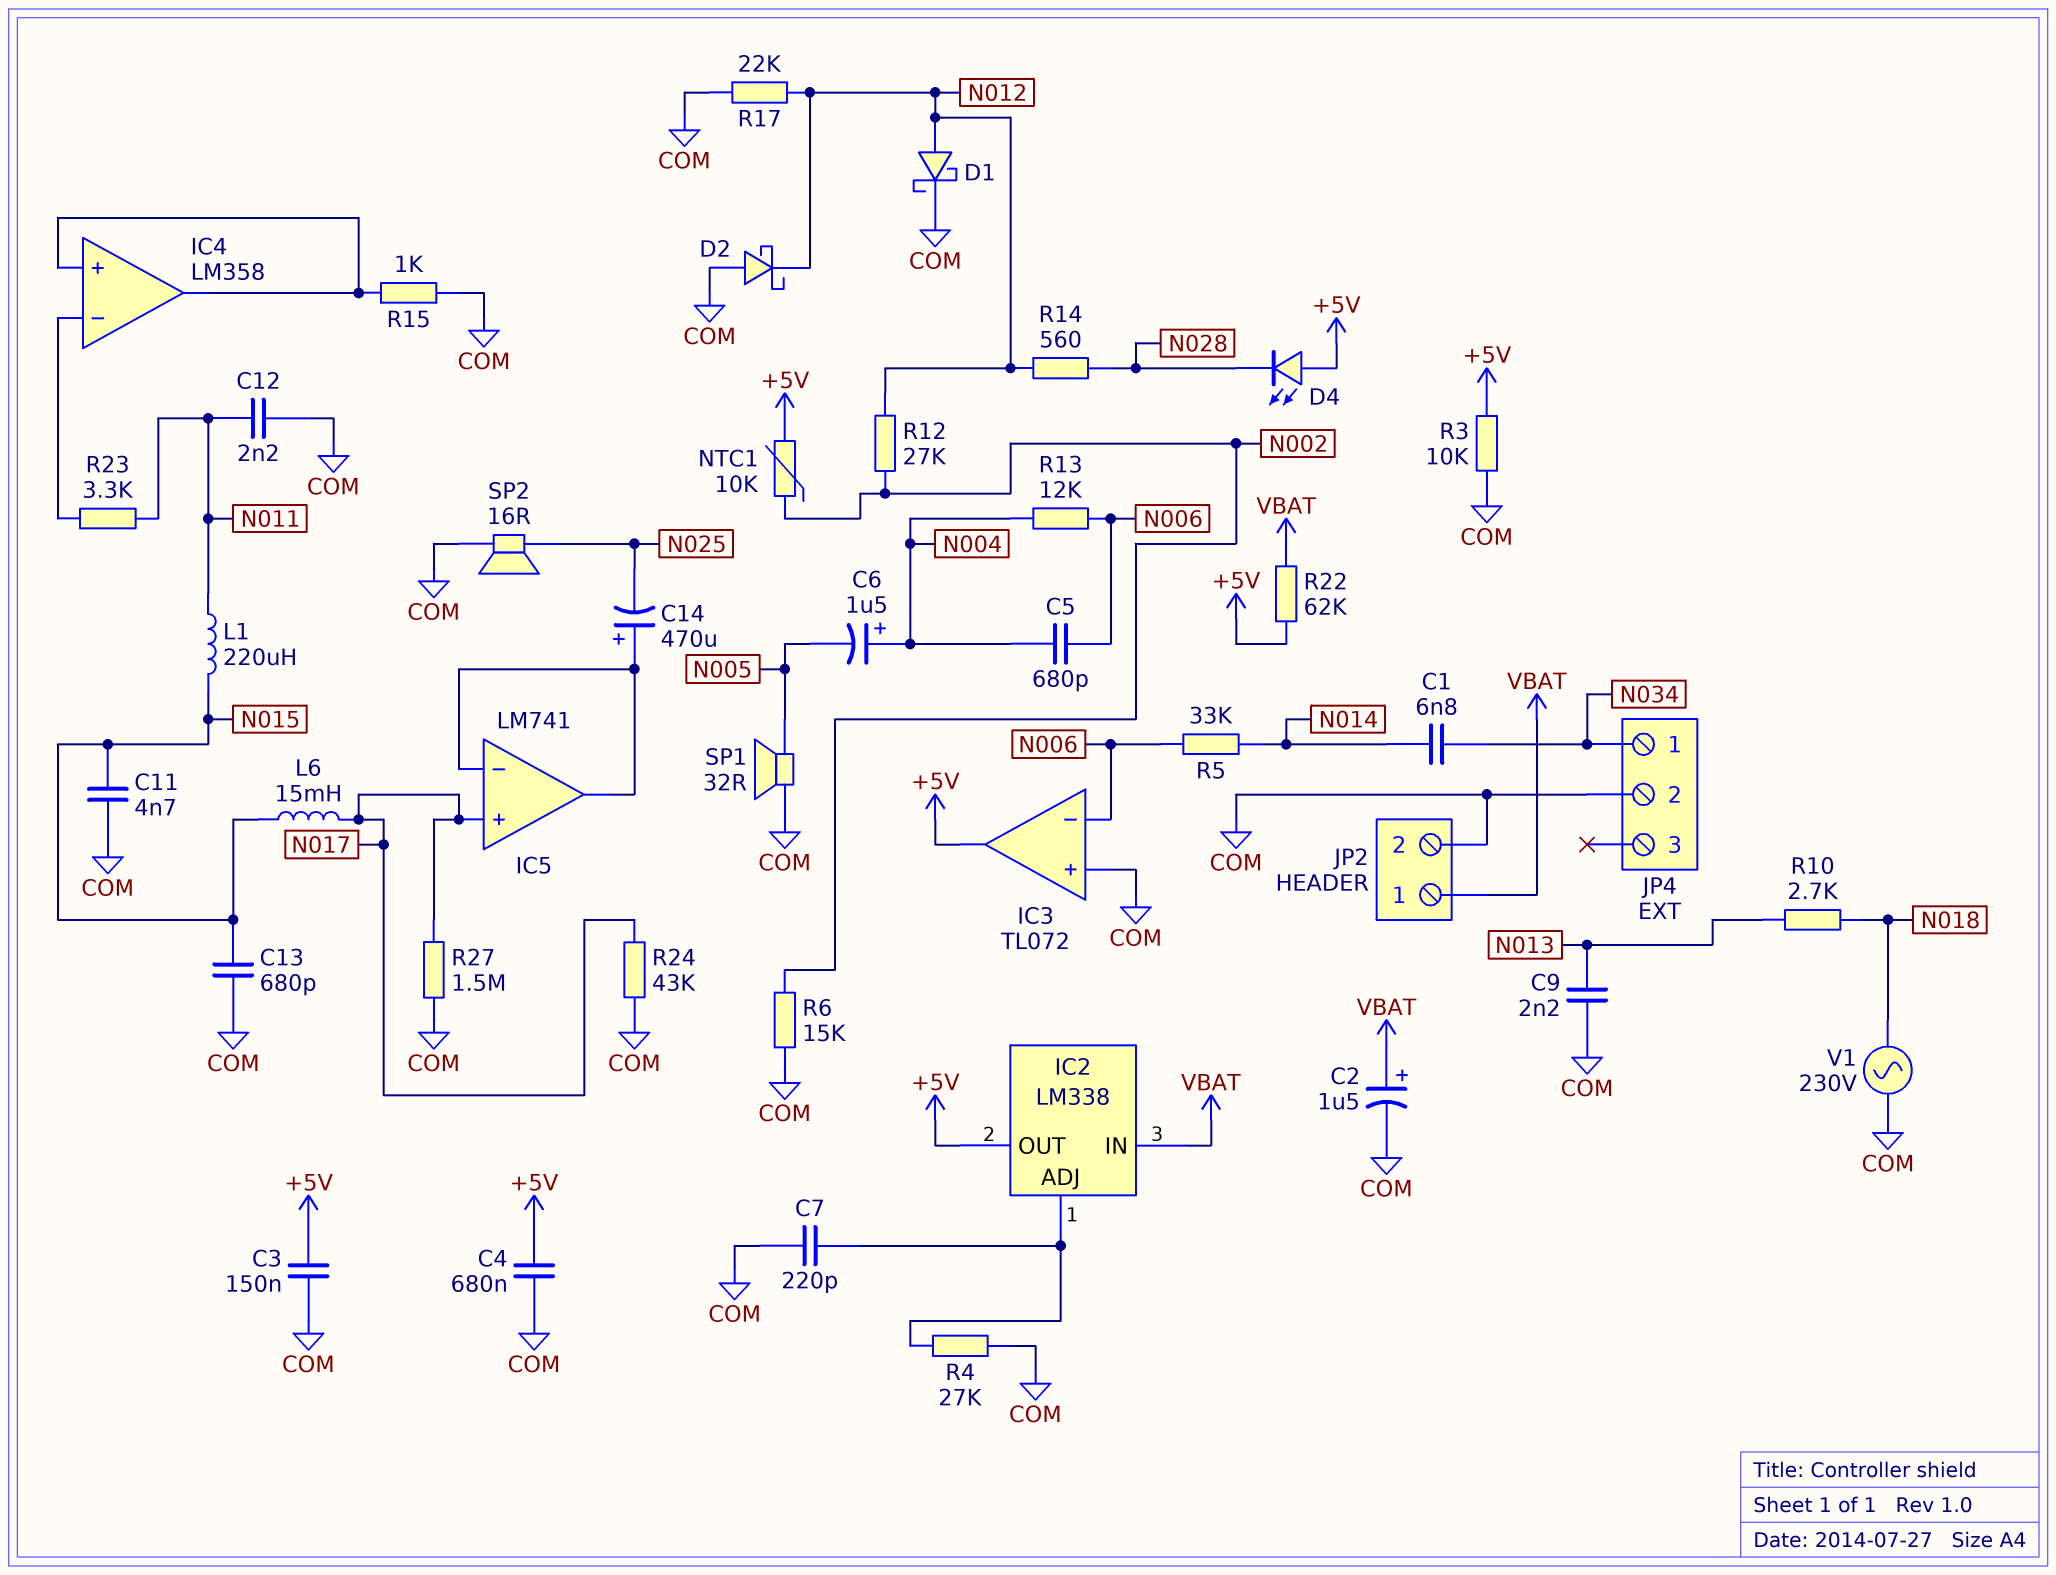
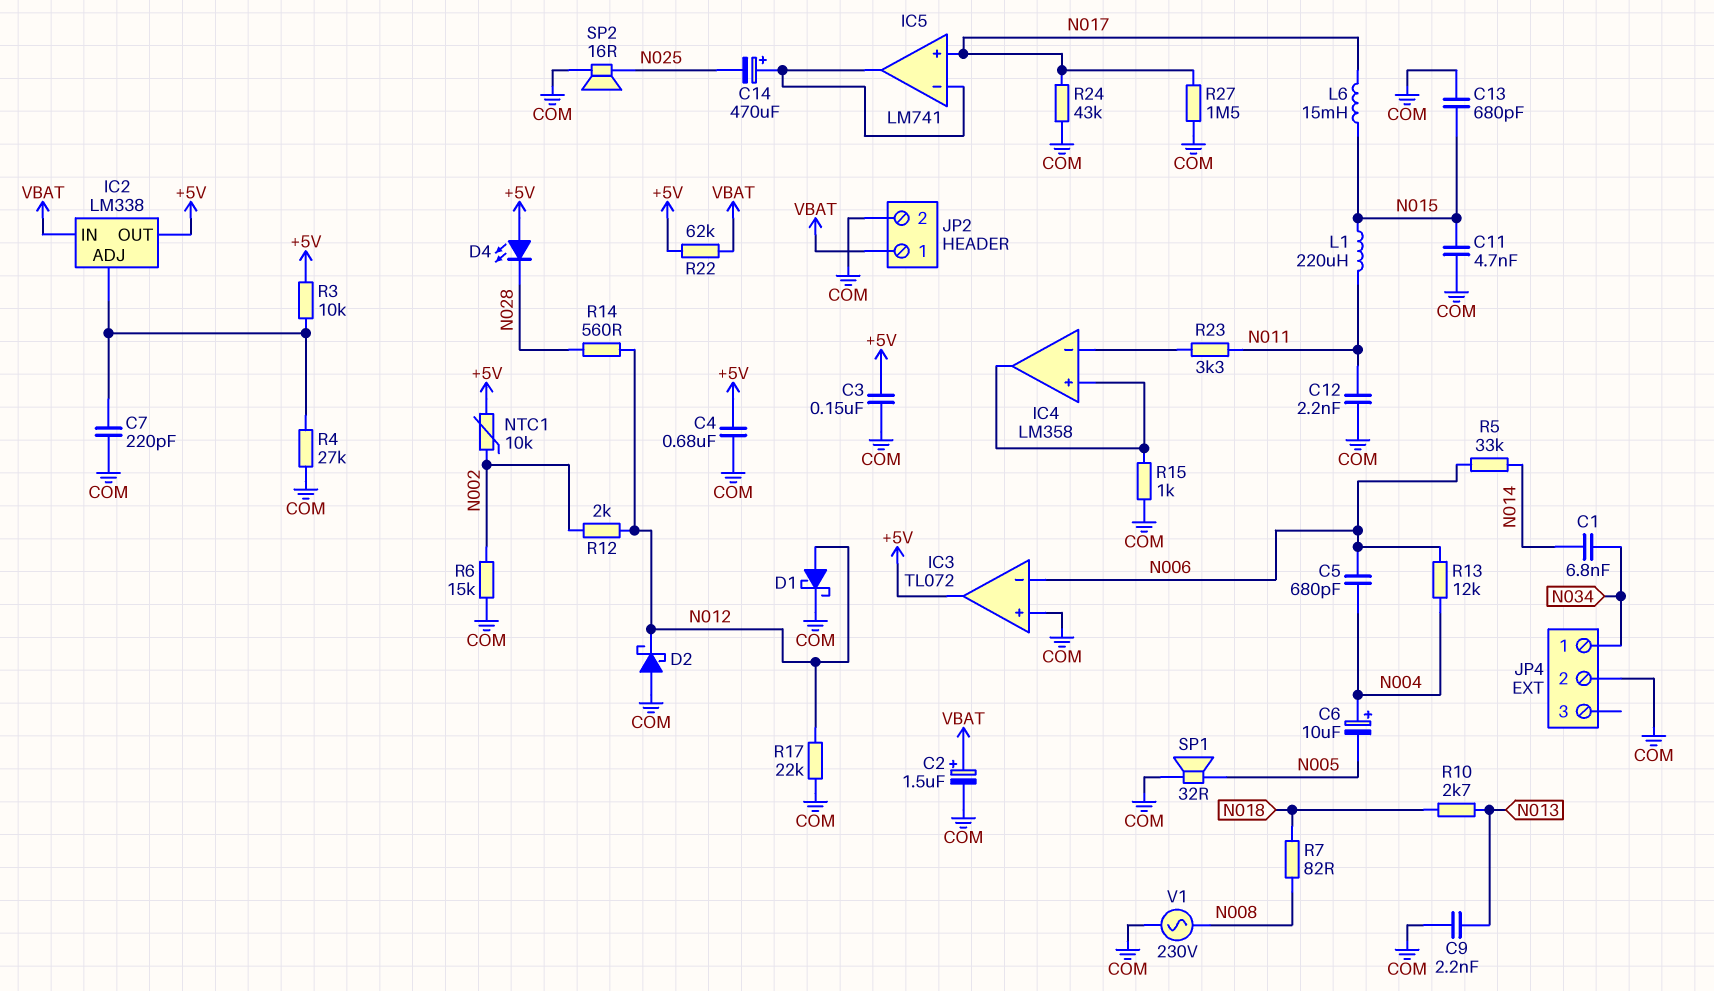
C6: 1.5uF (plus N004, minus N005) -> 10uF (plus N004, minus N005)
R3: 10k (+5V, COM) -> 10k (+5V, IC2/ADJ)
R7: none -> 82 (N008, N018)
R12: 27k (N002, N012) -> 2k (N002, N012)
V1: AC 230V (COM, N018) -> AC 230V (COM, N008)

